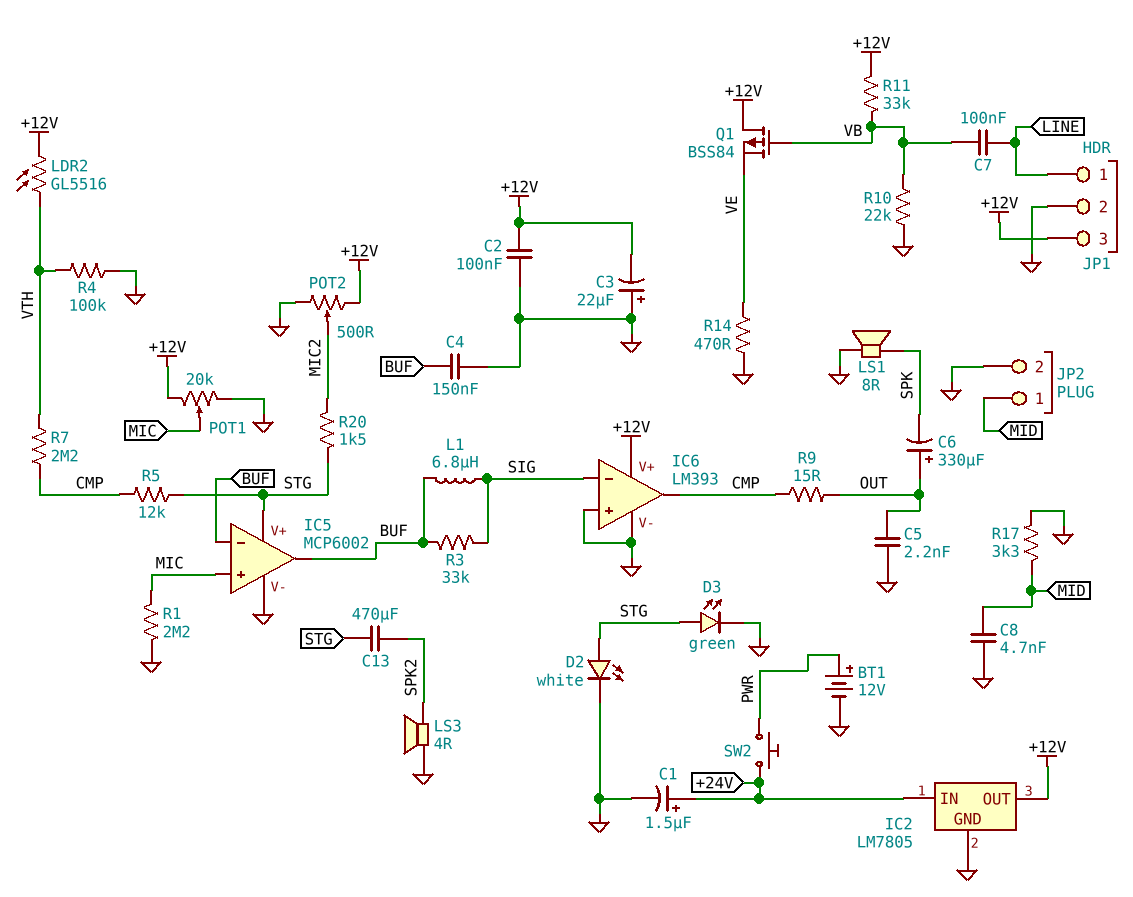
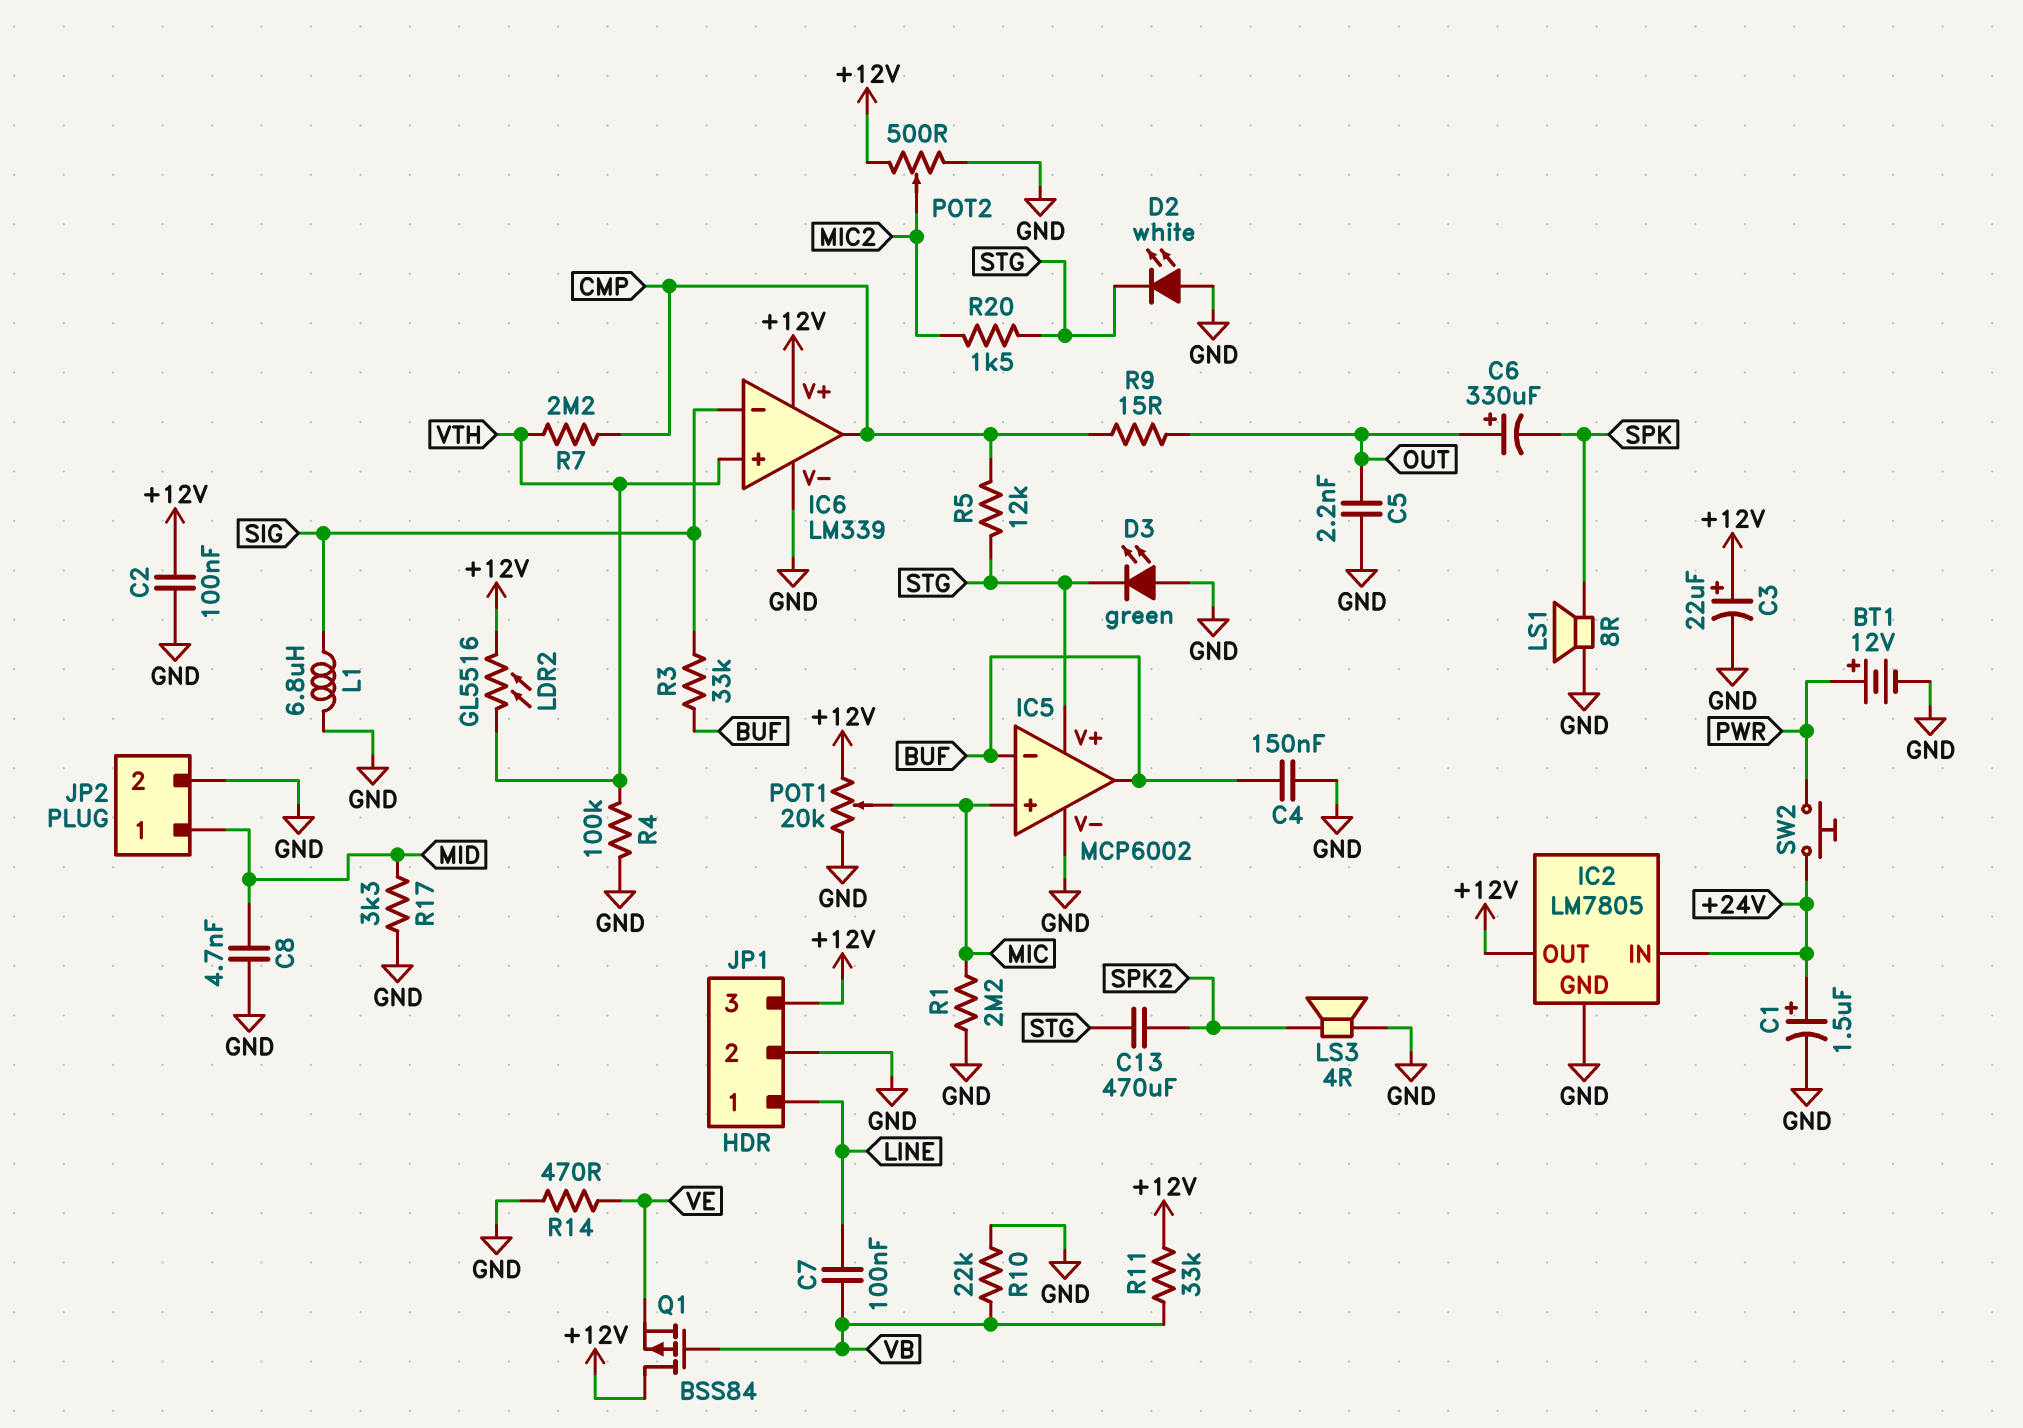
C3: 22uF (plus GND, minus +12V) -> 22uF (plus +12V, minus GND)
D2: LED white (A STG, K GND) -> LED white (A GND, K STG)
D3: LED green (A STG, K GND) -> LED green (A GND, K STG)
IC6: LM393 -> LM339
IC6 pin in+: GND -> VTH
L1: 6.8uH (BUF, SIG) -> 6.8uH (GND, SIG)

